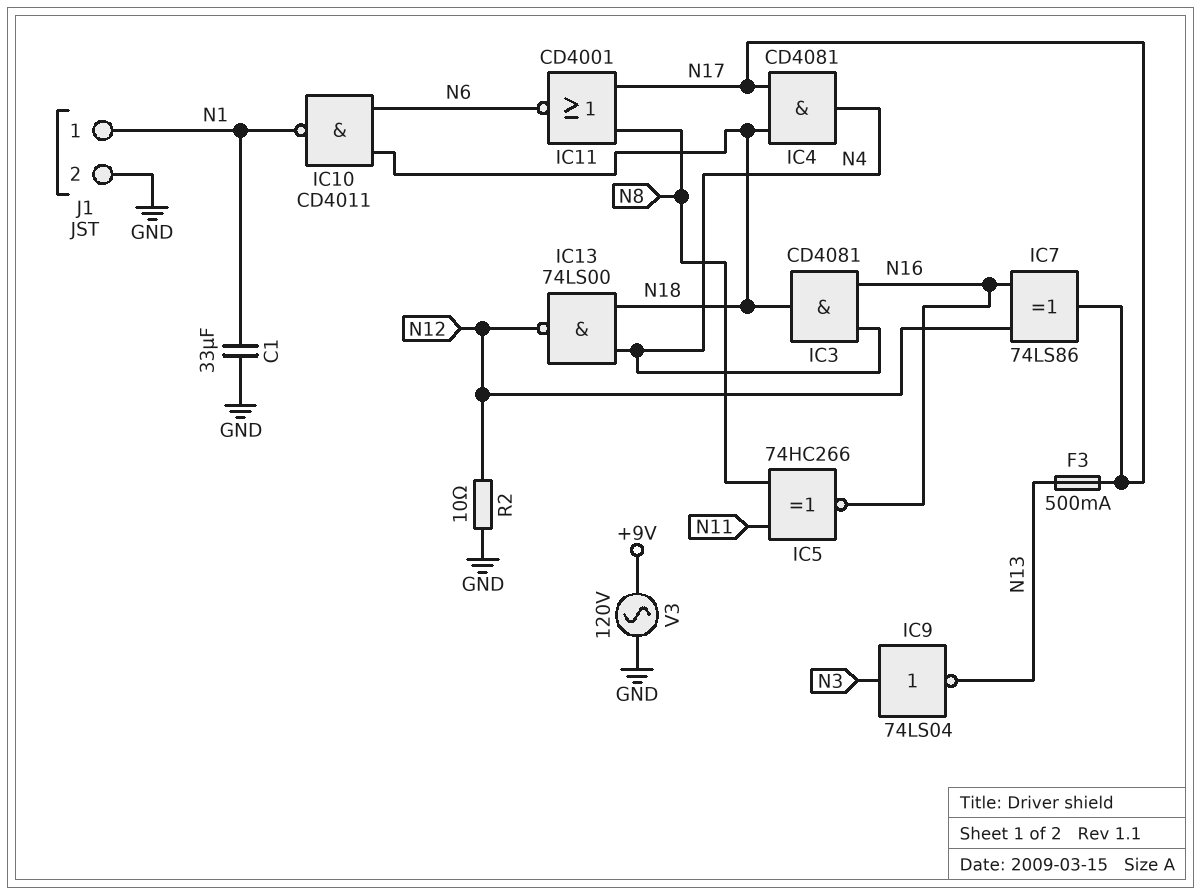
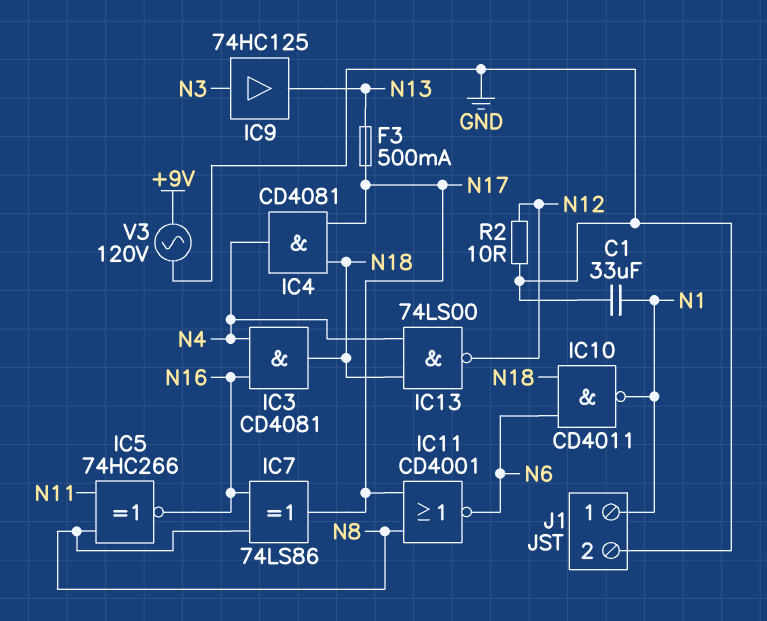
IC7: XOR 74LS86 (in N12, in N16, out N17) -> XOR 74LS86 (in N8, in N16, out N17)
IC9: NOT 74LS04 (in N3, out N13) -> buffer 74HC125 (in N3, out N13)

